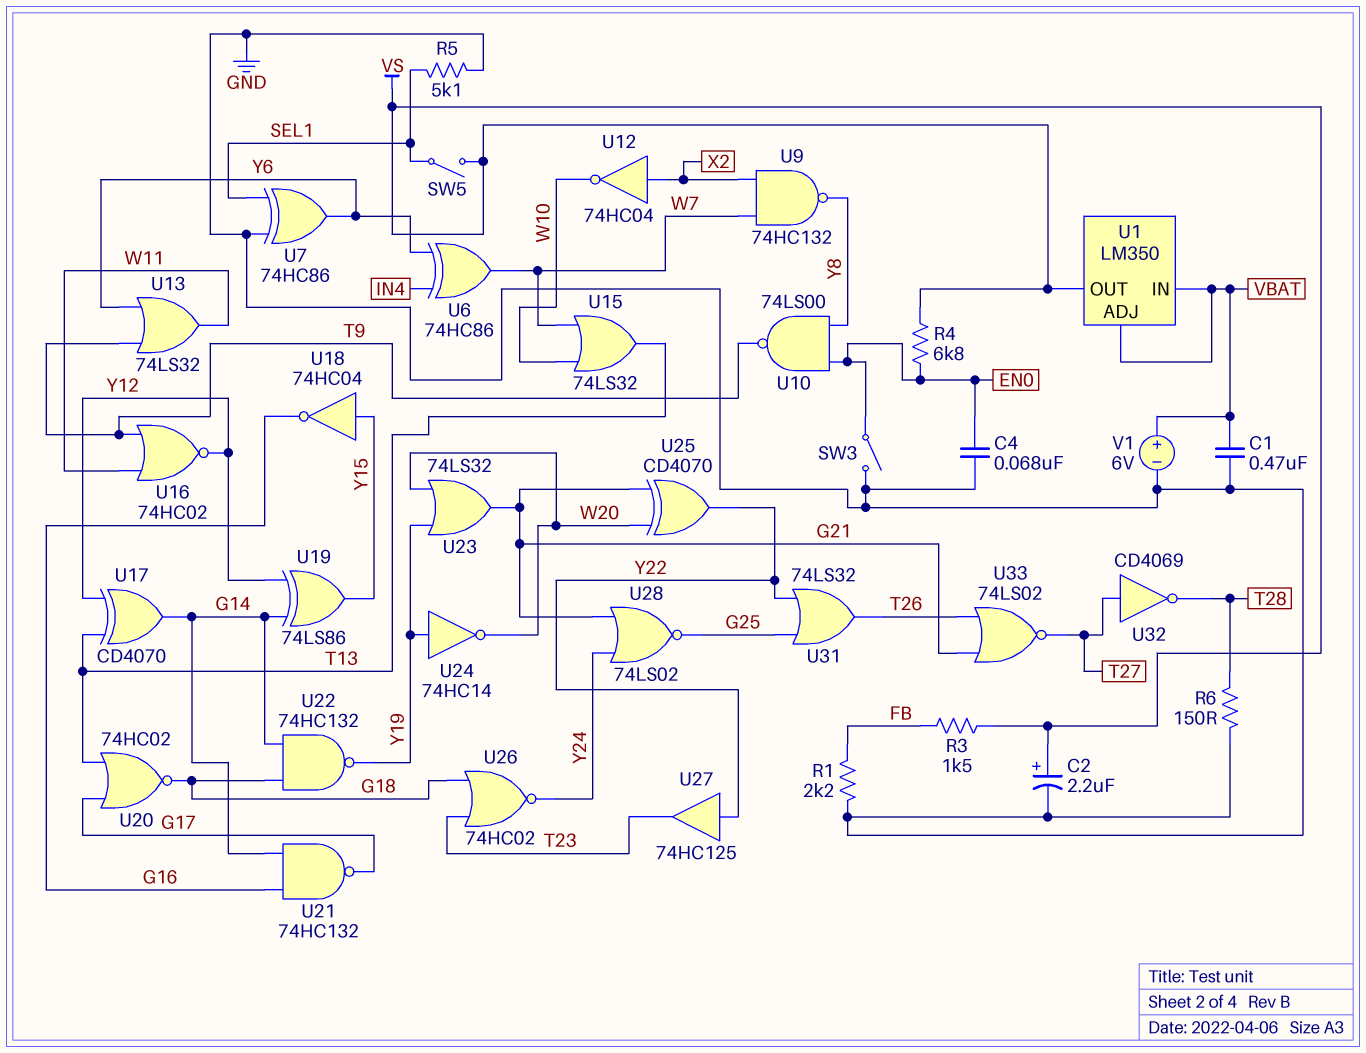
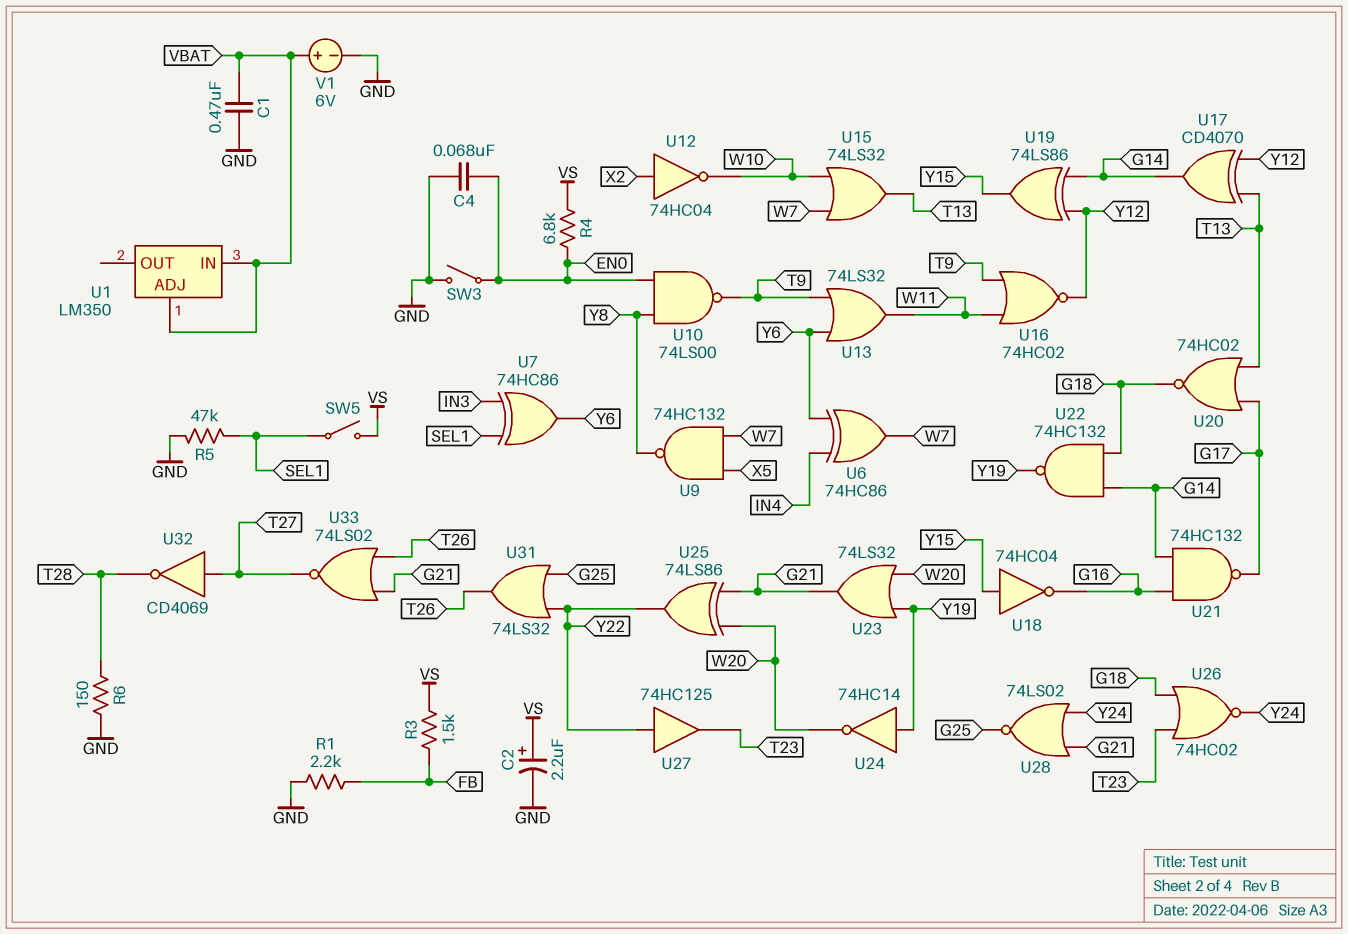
R5: 5.1k (GND, SEL1) -> 47k (GND, SEL1)
U1 pin OUT: VS -> none
U7: XOR 74HC86 (in GND, in SEL1, out Y6) -> XOR 74HC86 (in IN3, in SEL1, out Y6)
U9: NAND 74HC132 (in W7, in X2, out Y8) -> NAND 74HC132 (in W7, in X5, out Y8)
U25: XOR CD4070 (in G21, in W20, out Y22) -> XOR 74LS86 (in G21, in W20, out Y22)

